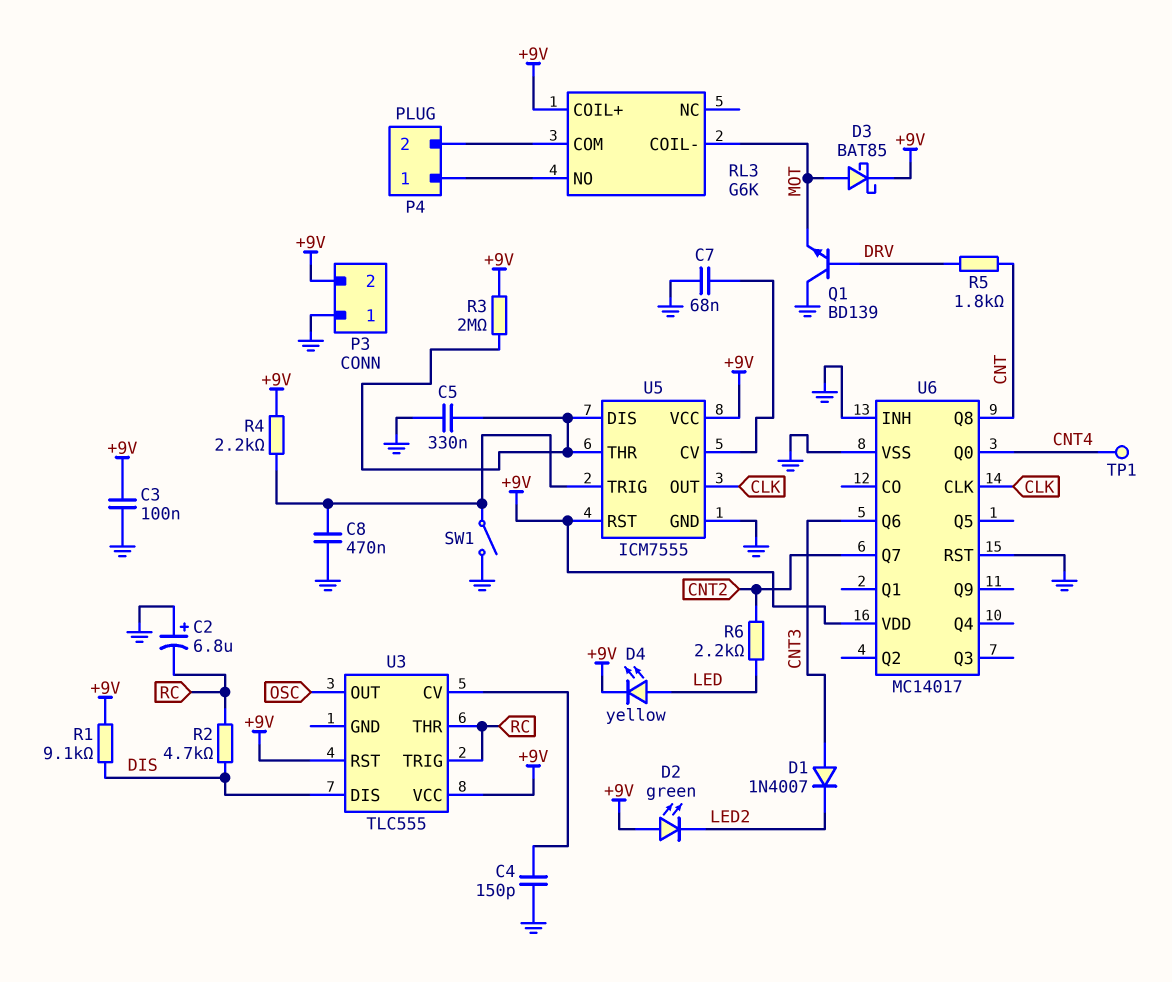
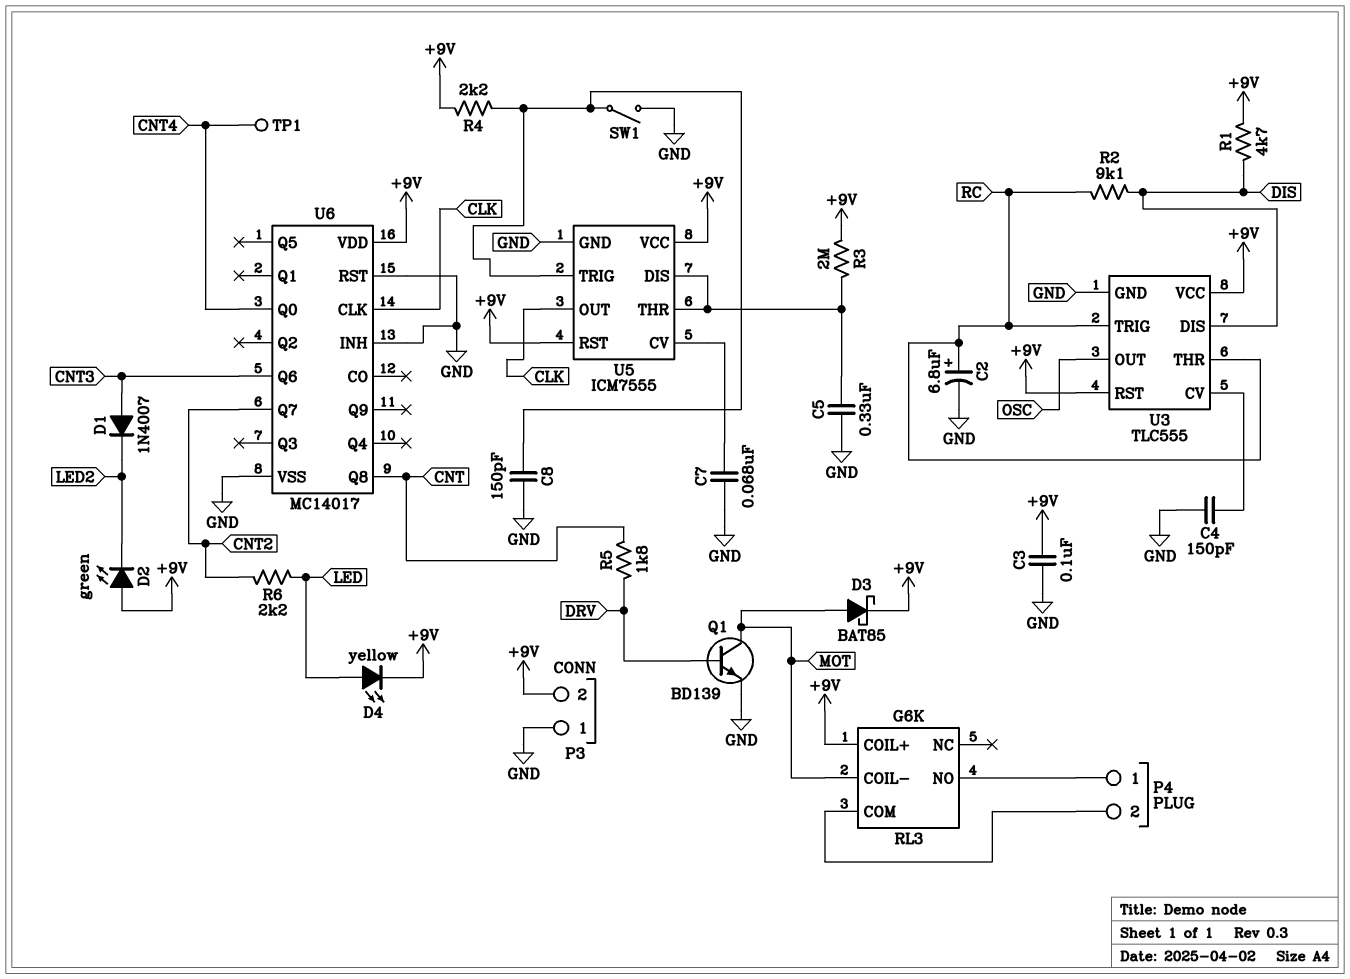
C2: 6.8uF (plus GND, minus RC) -> 6.8uF (plus RC, minus GND)
C8: 470nF (GND, U5/TRIG) -> 150pF (GND, U5/TRIG)
Q1: NPN BD139 (B DRV, C GND, E MOT) -> NPN BD139 (B DRV, C MOT, E GND)
R1: 9.1k (+9V, DIS) -> 4.7k (+9V, DIS)
R2: 4.7k (DIS, RC) -> 9.1k (DIS, RC)
U3 pin GND: none -> GND

